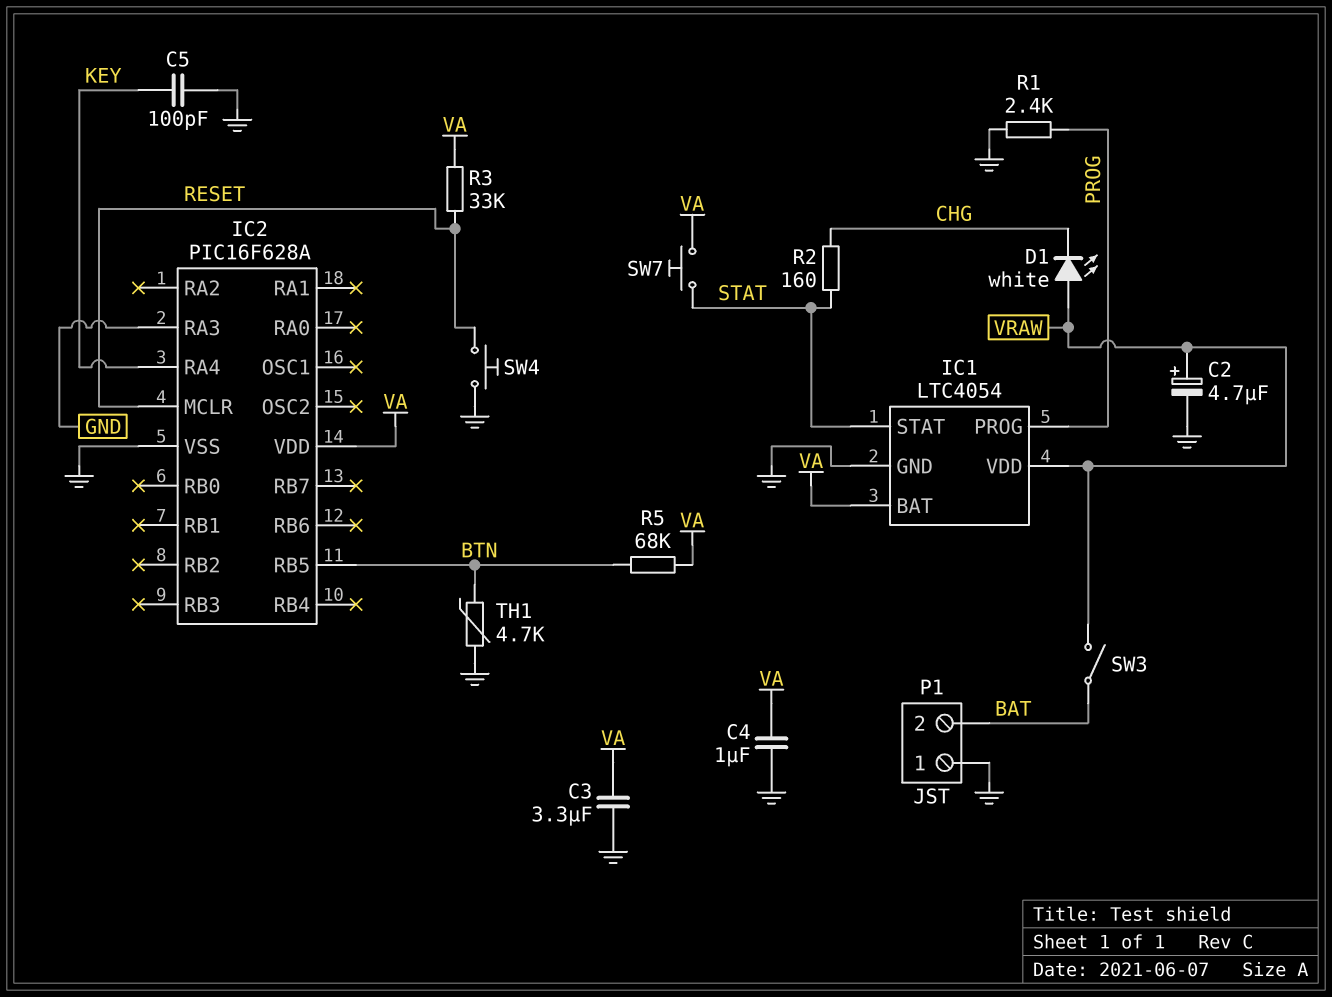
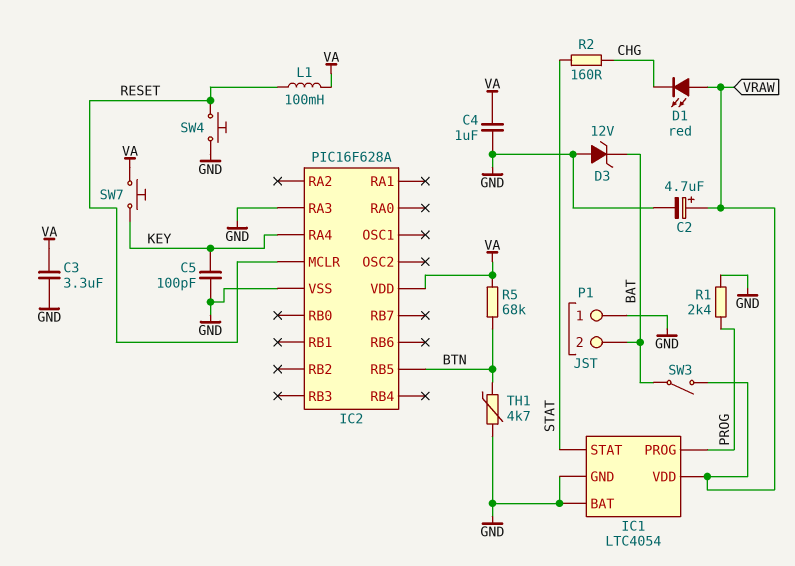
D1: LED white (A VRAW, K CHG) -> LED red (A VRAW, K CHG)
D3: none -> zener 12V (A GND, K BAT)
IC1 pin BAT: VA -> GND
L1: none -> 100mH (RESET, VA)
R3: 33k (RESET, VA) -> none
SW7: button (STAT, VA) -> button (KEY, VA)

